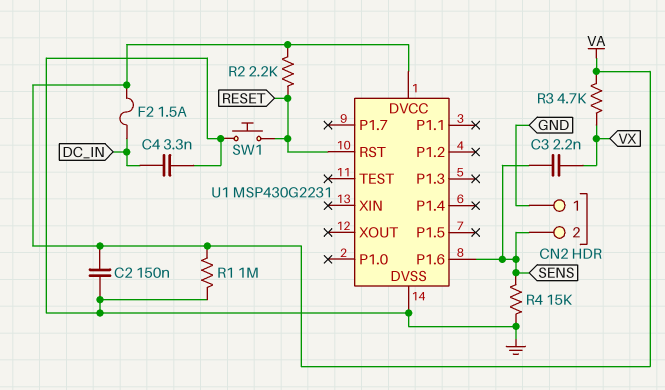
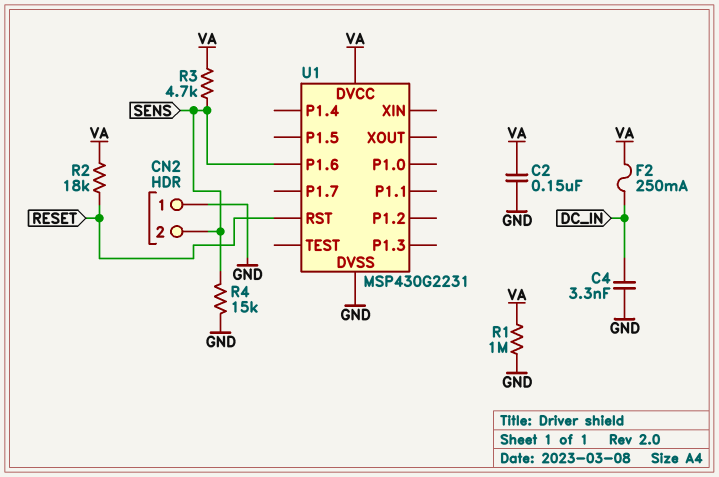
C3: 2.2nF (SENS, VX) -> none
F2: 1.5A (DC_IN, VA) -> 250mA (DC_IN, VA)
R2: 2.2k (RESET, VA) -> 18k (RESET, VA)
R3: 4.7k (VA, VX) -> 4.7k (SENS, VA)
SW1: button (GND, RESET) -> none

